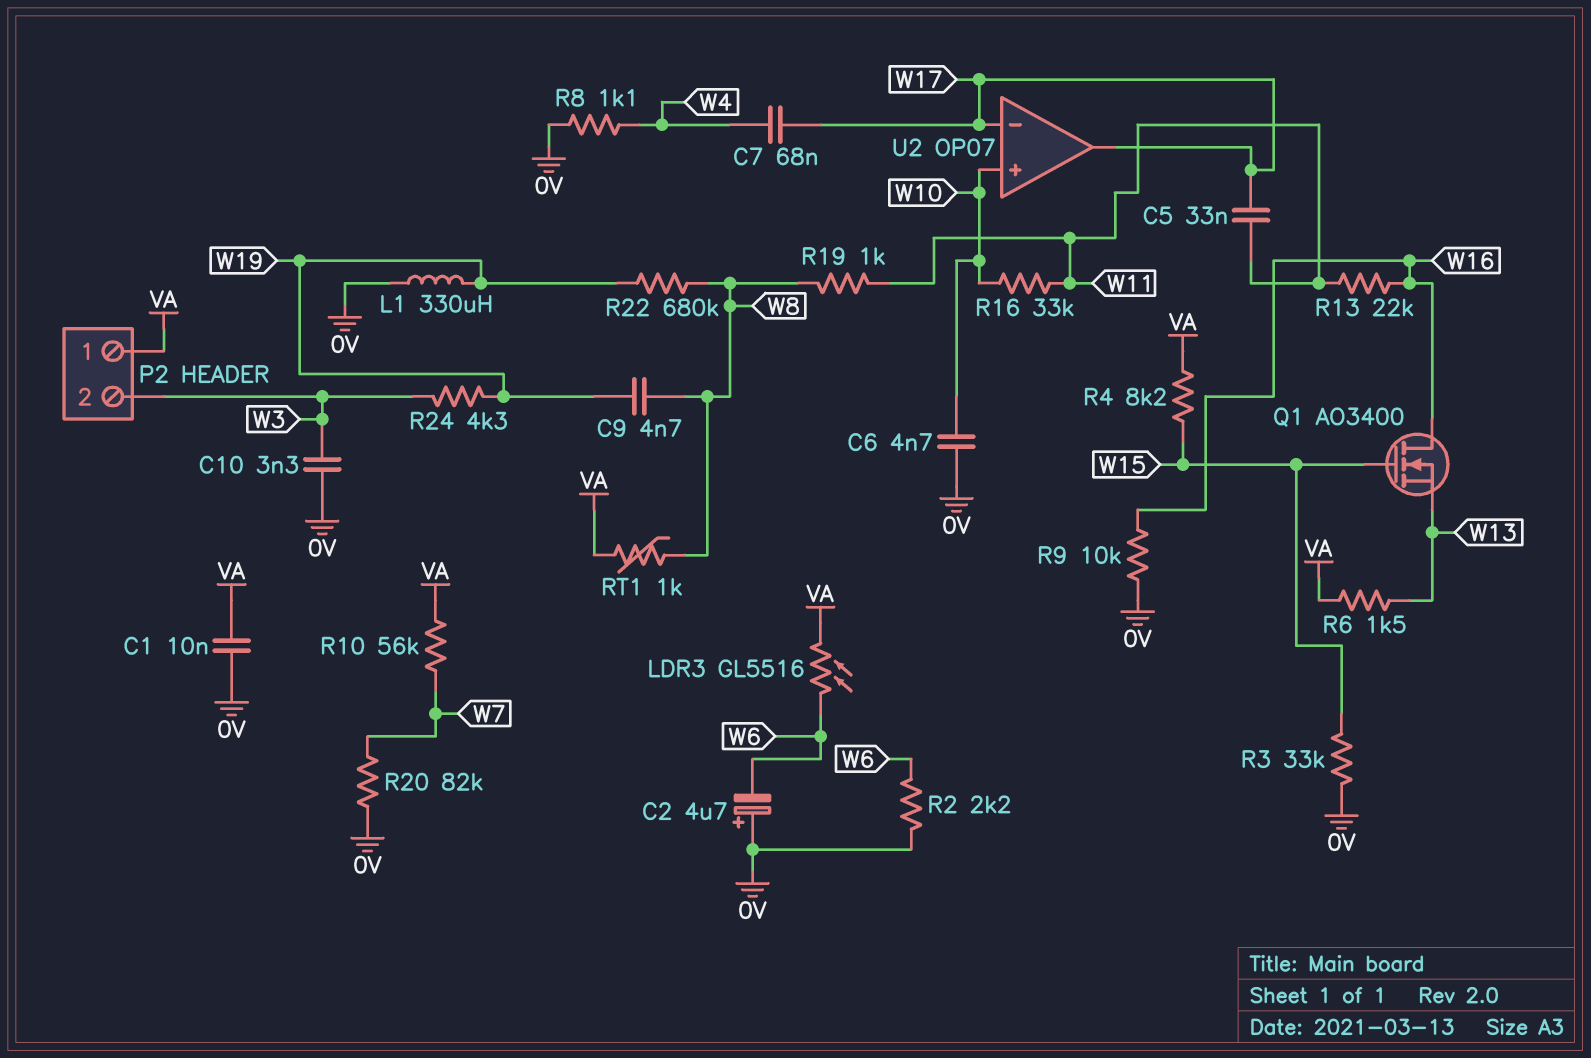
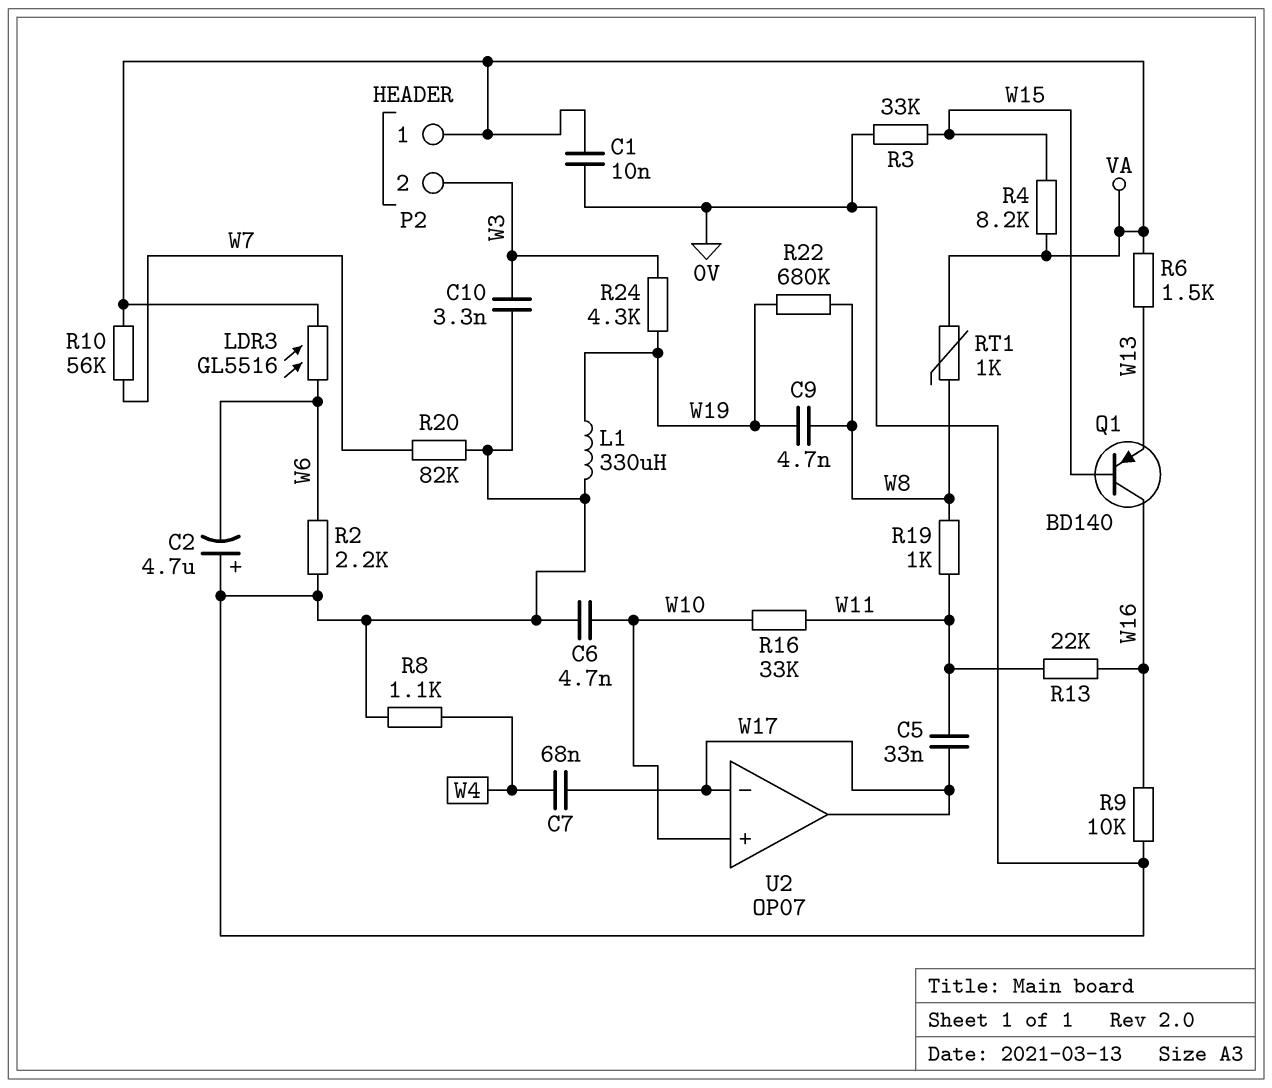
Q1: NMOS AO3400 (G W15, D W16, S W13) -> PNP BD140 (B W15, C W16, E W13)

